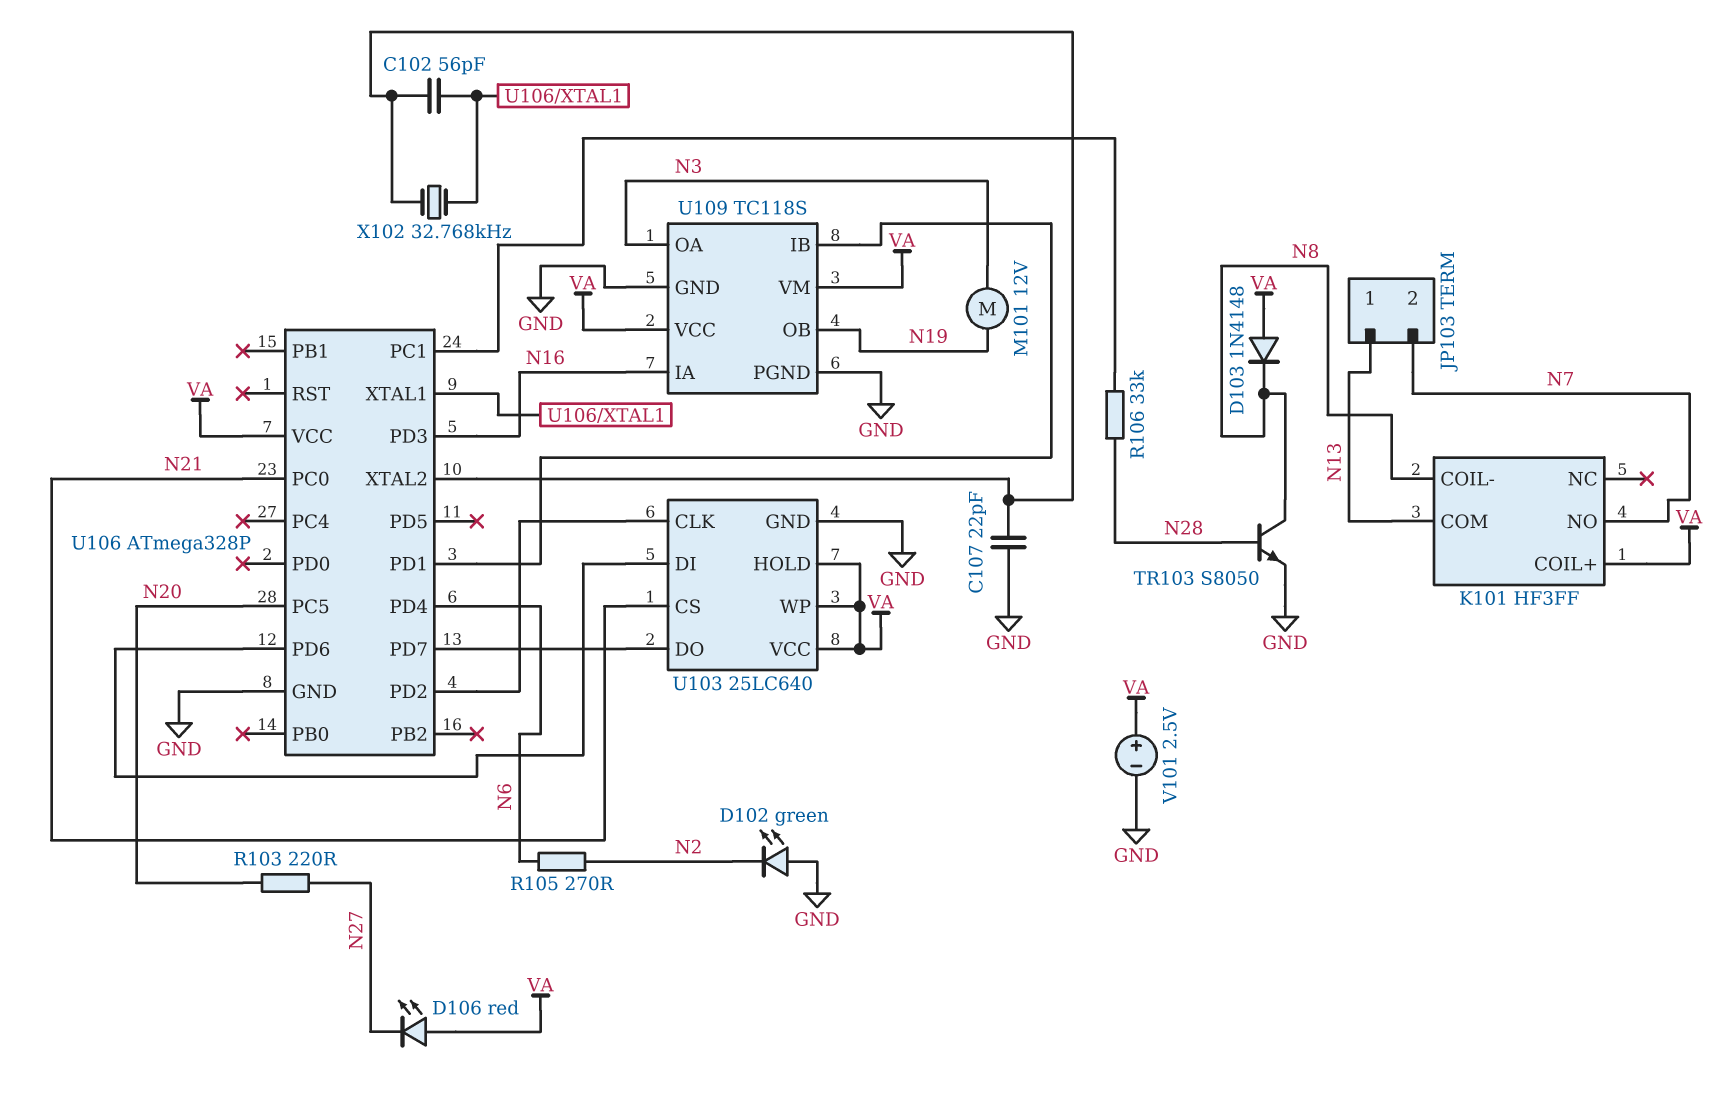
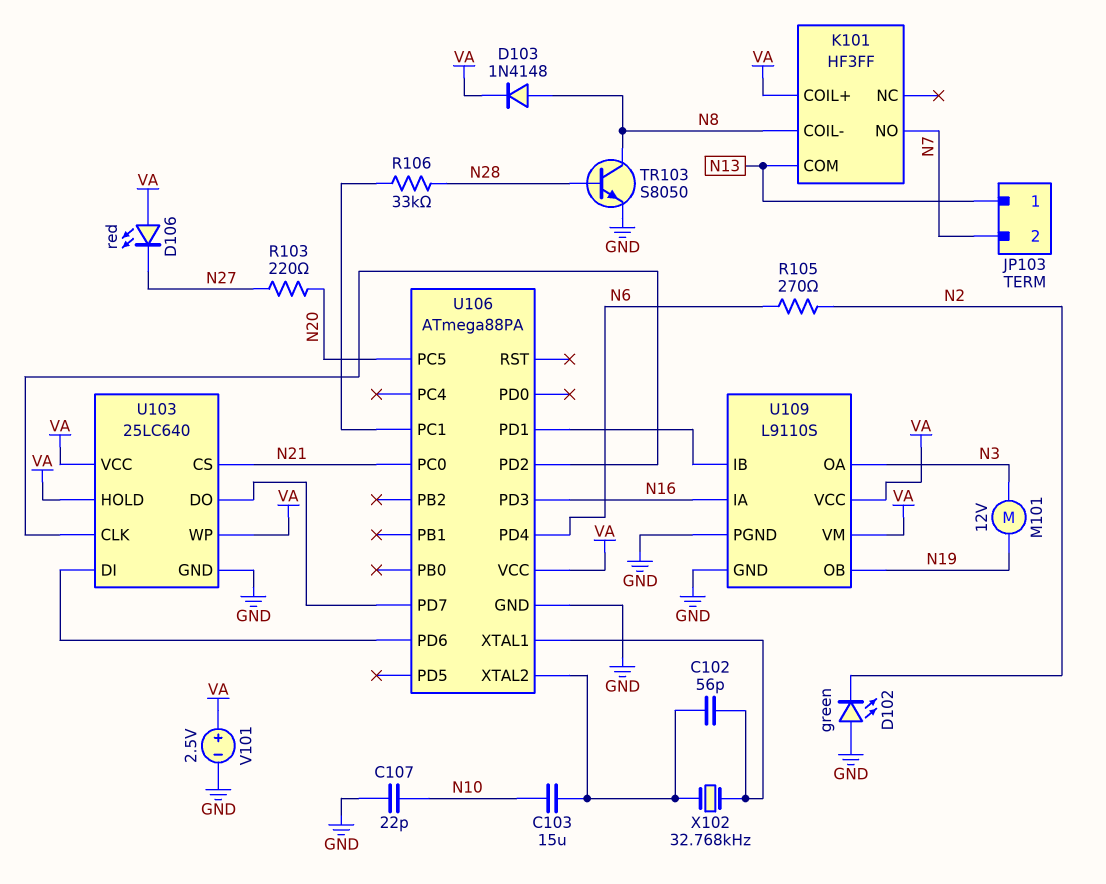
C103: none -> 15uF (N10, U106/XTAL2)
C107: 22pF (GND, U106/XTAL2) -> 22pF (GND, N10)
D103: diode 1N4148 (A VA, K N8) -> diode 1N4148 (A N8, K VA)
U106: ATmega328P -> ATmega88PA
U109: TC118S -> L9110S

